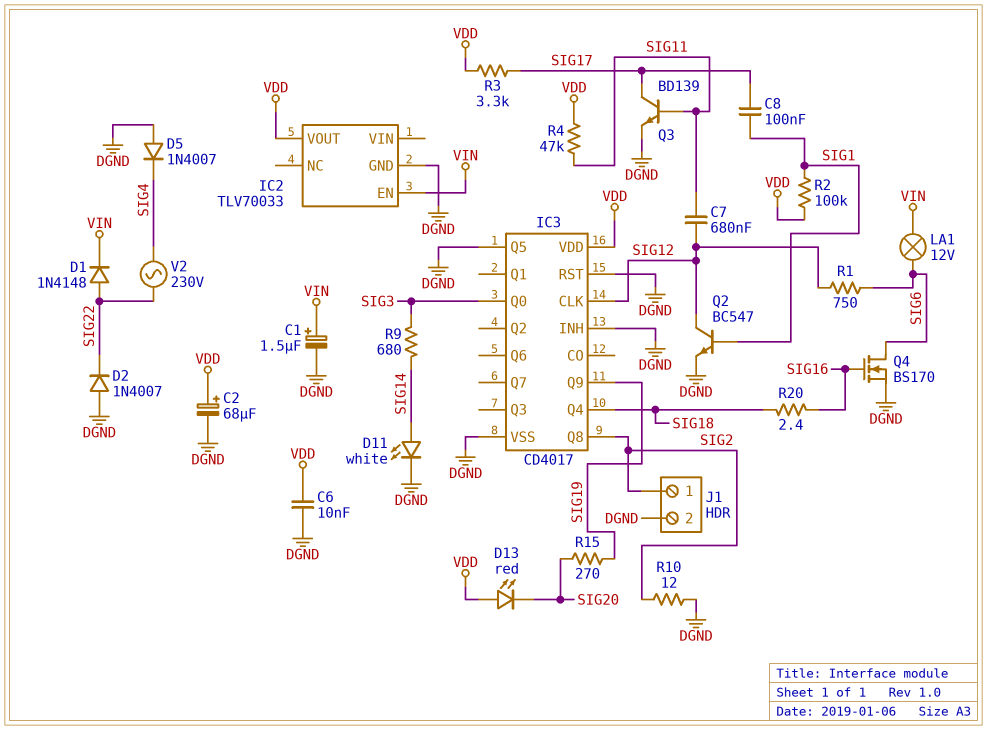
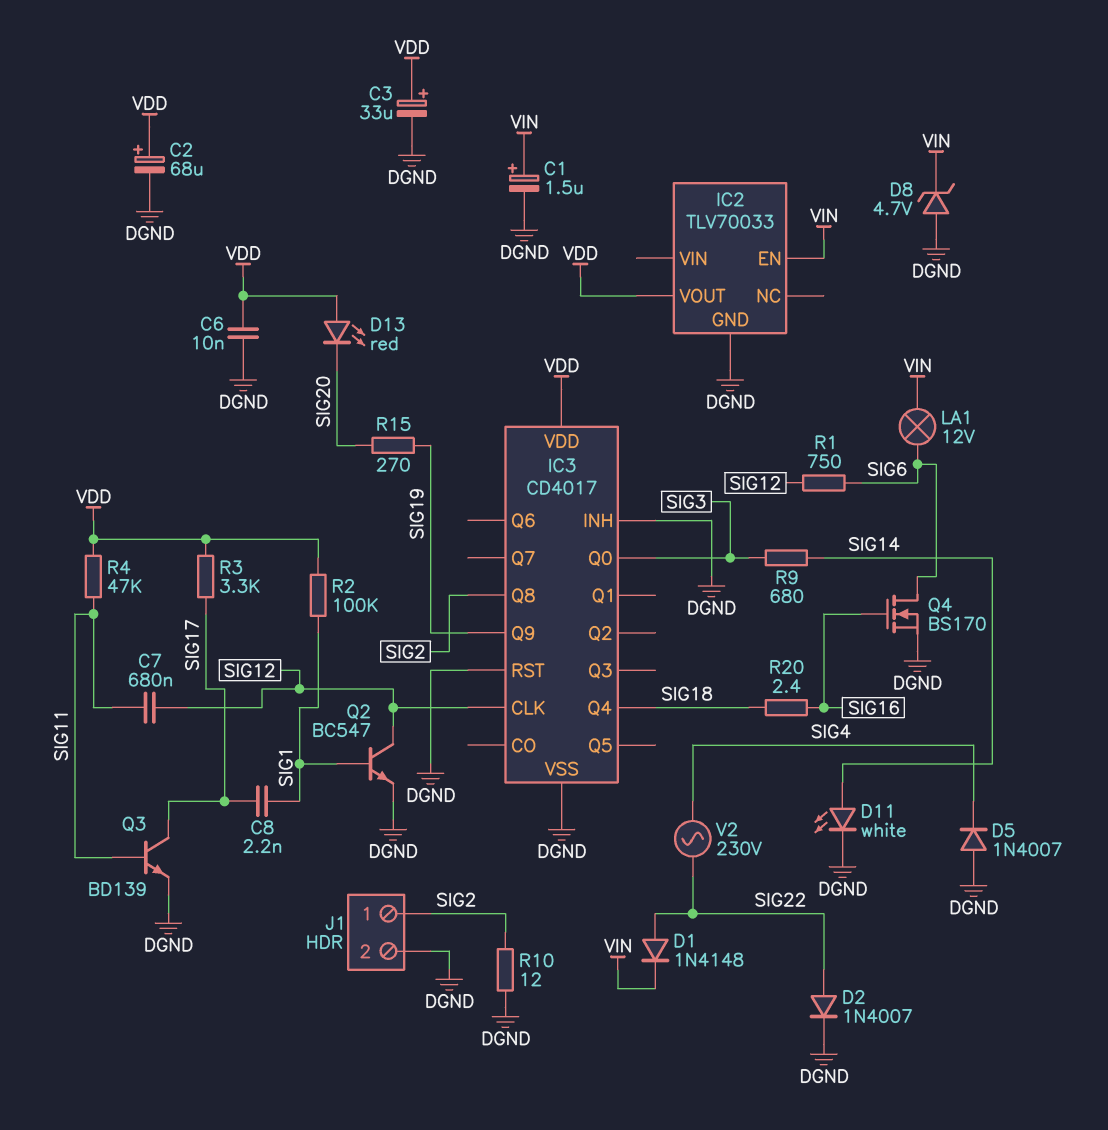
C3: none -> 33uF (plus VDD, minus DGND)
C8: 100nF (SIG1, SIG17) -> 2.2nF (SIG1, SIG17)
D2: diode 1N4007 (A DGND, K SIG22) -> diode 1N4007 (A SIG22, K DGND)
D8: none -> zener 4.7V (A DGND, K VIN)
IC3 pin Q5: DGND -> none

